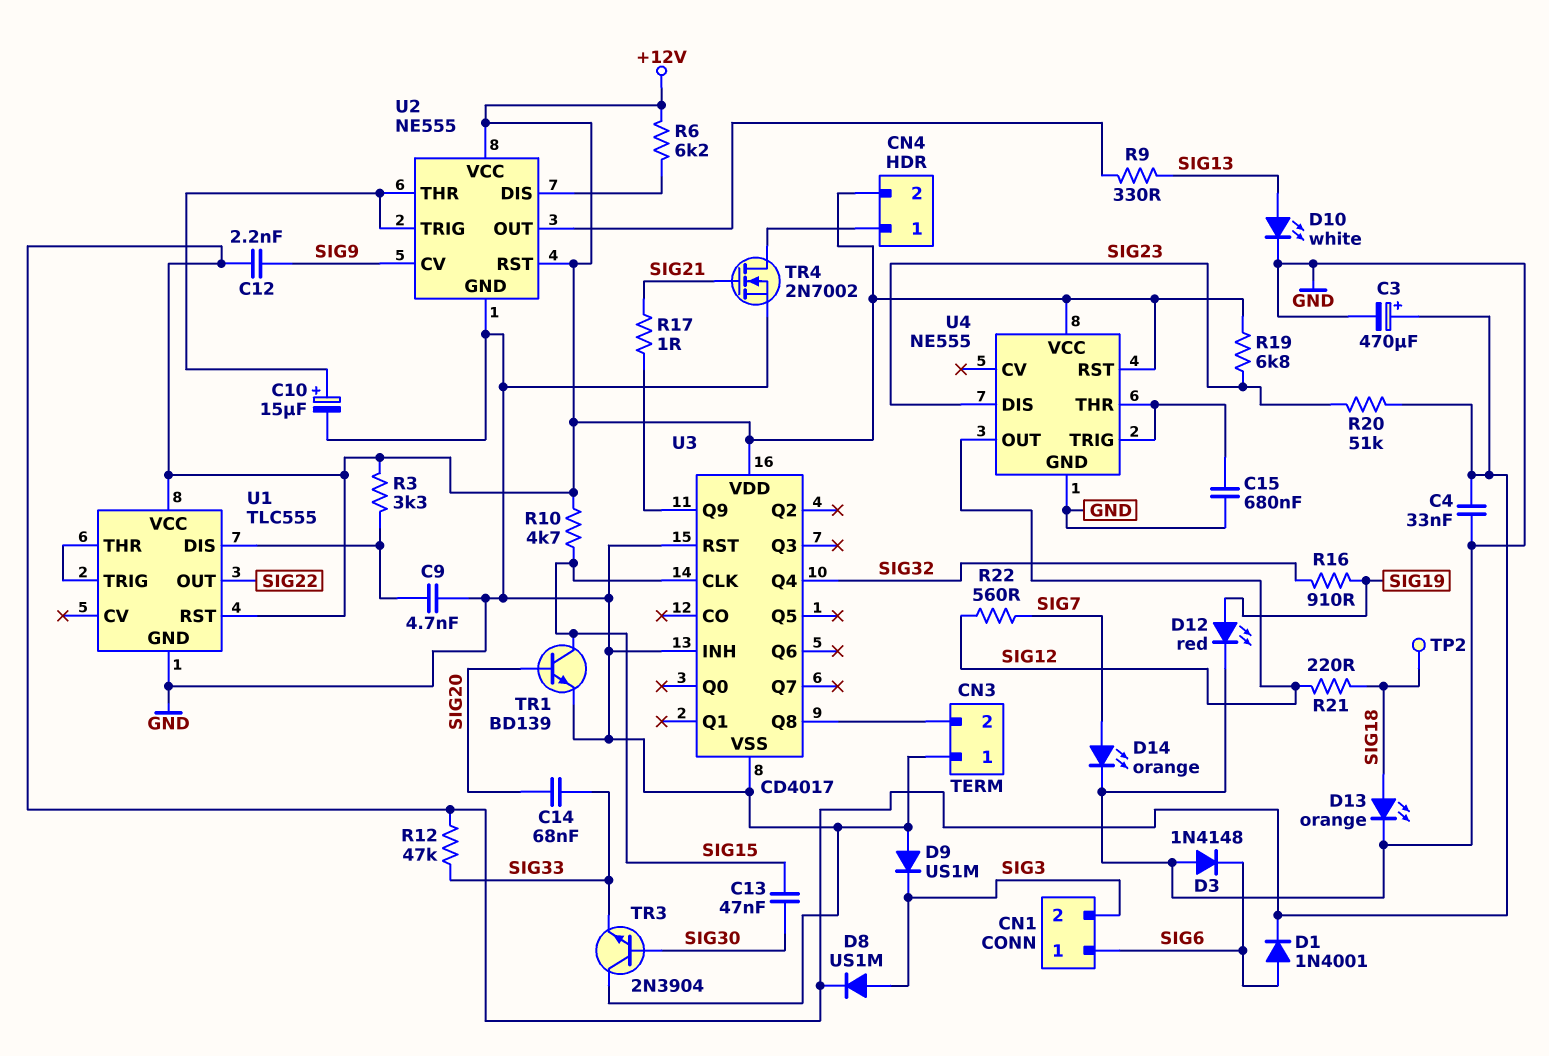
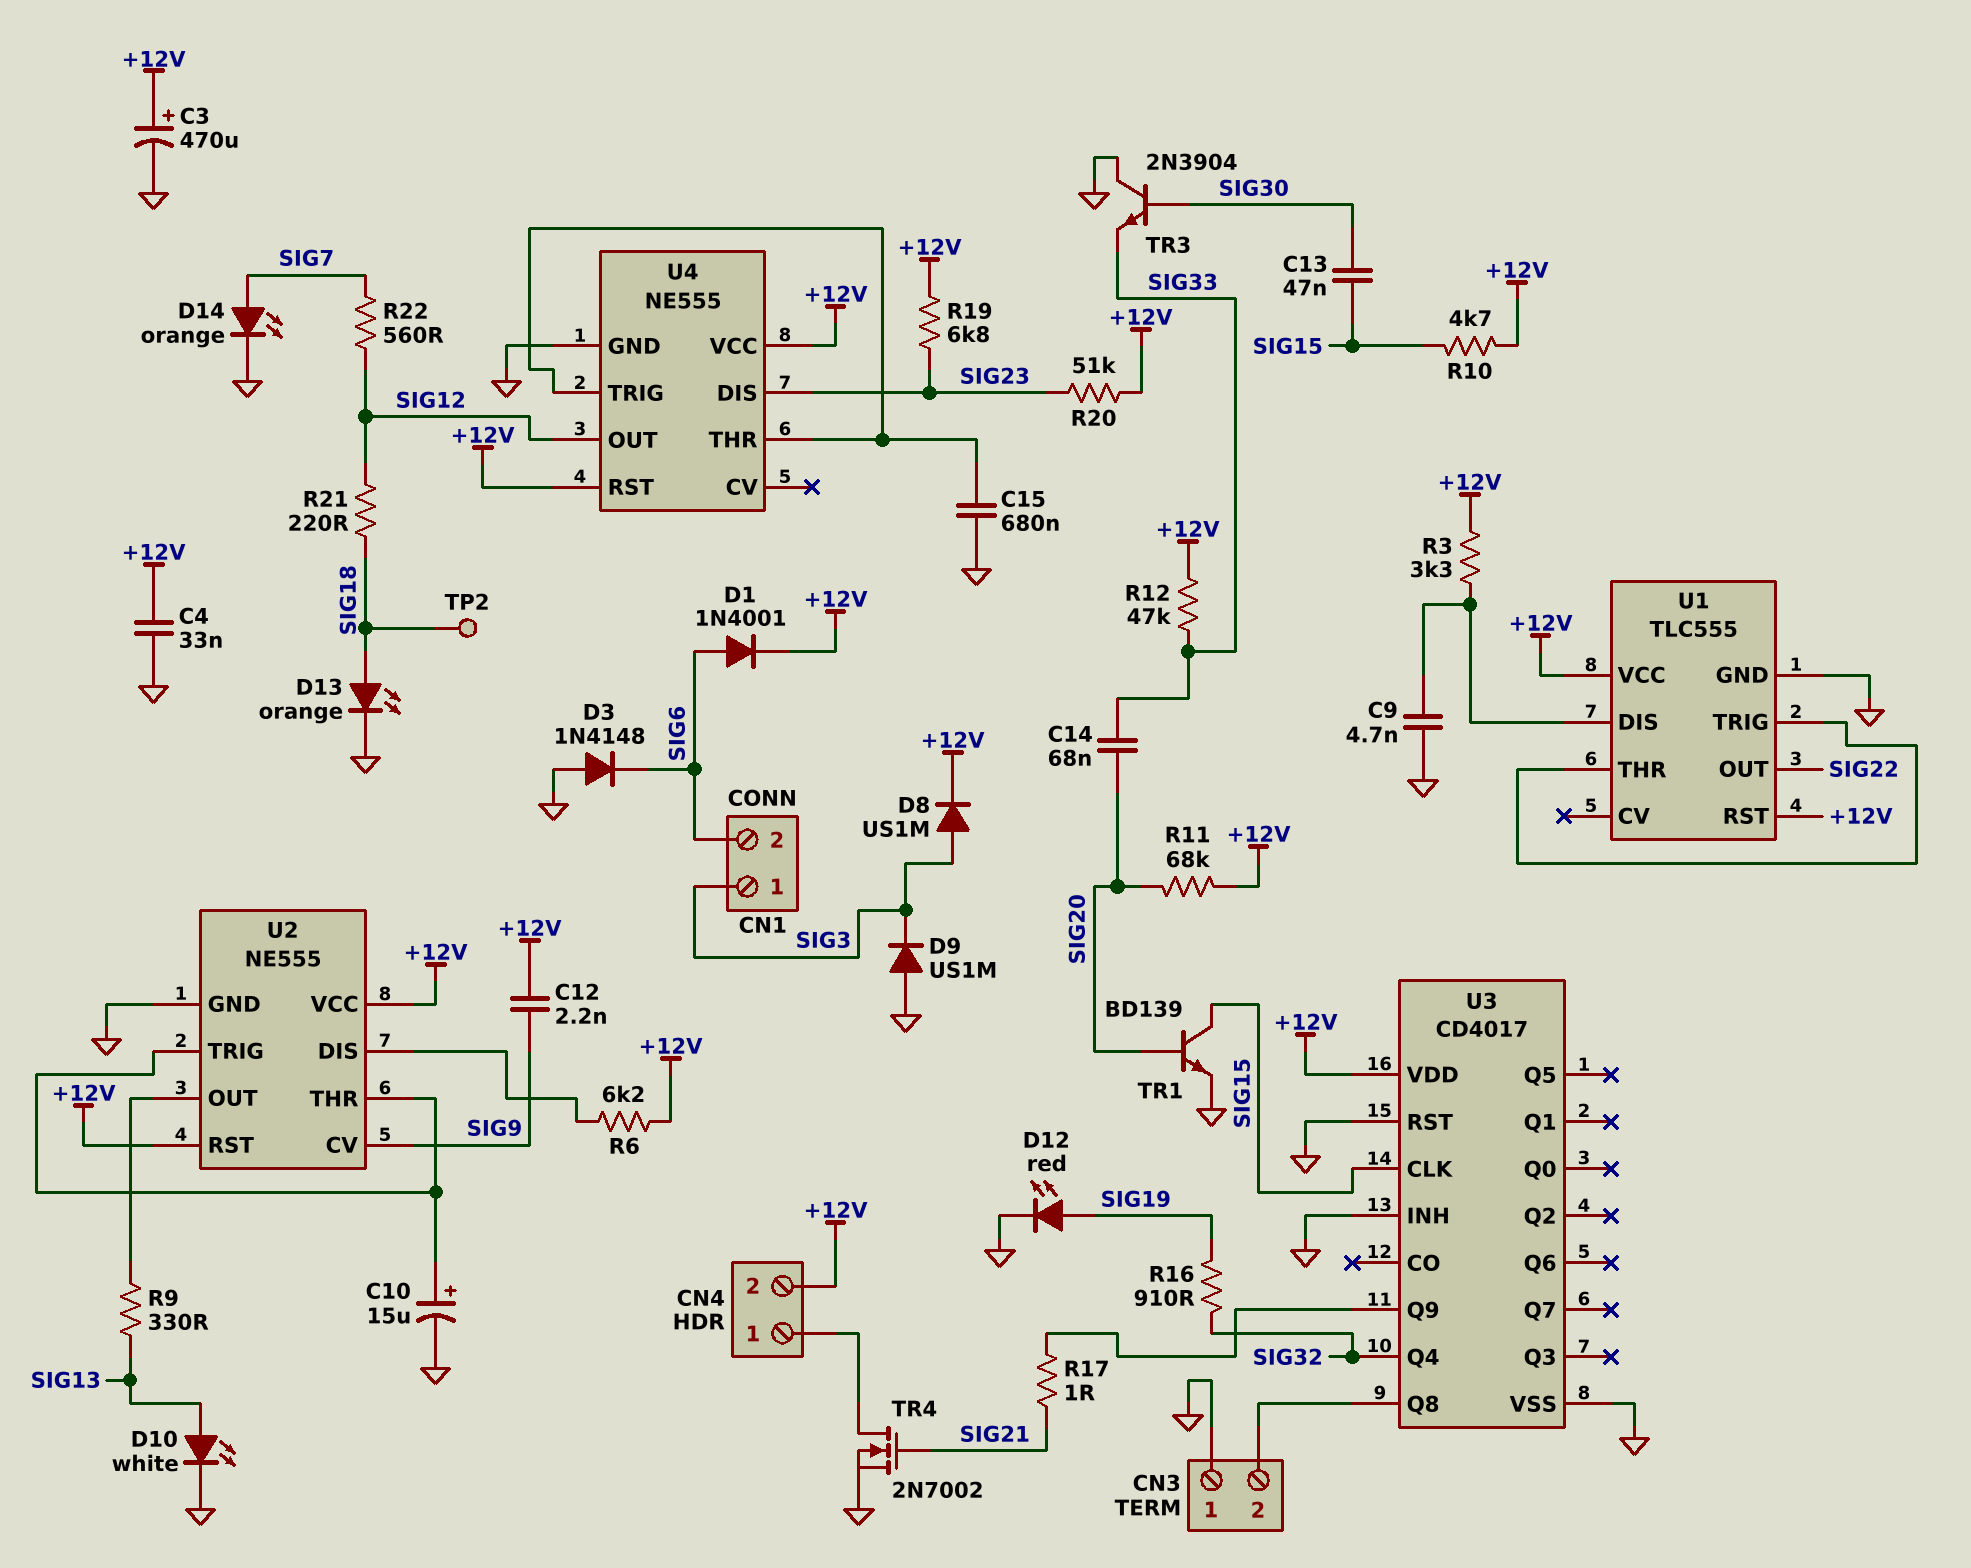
CN1 pin 1: SIG6 -> SIG3
CN1 pin 2: SIG3 -> SIG6
R11: none -> 68k (+12V, SIG20)

